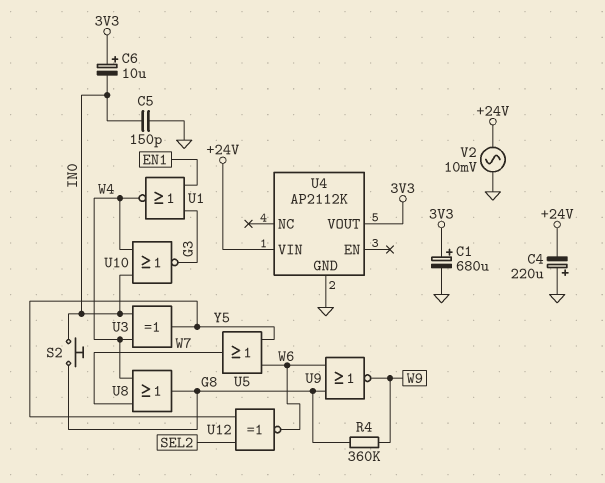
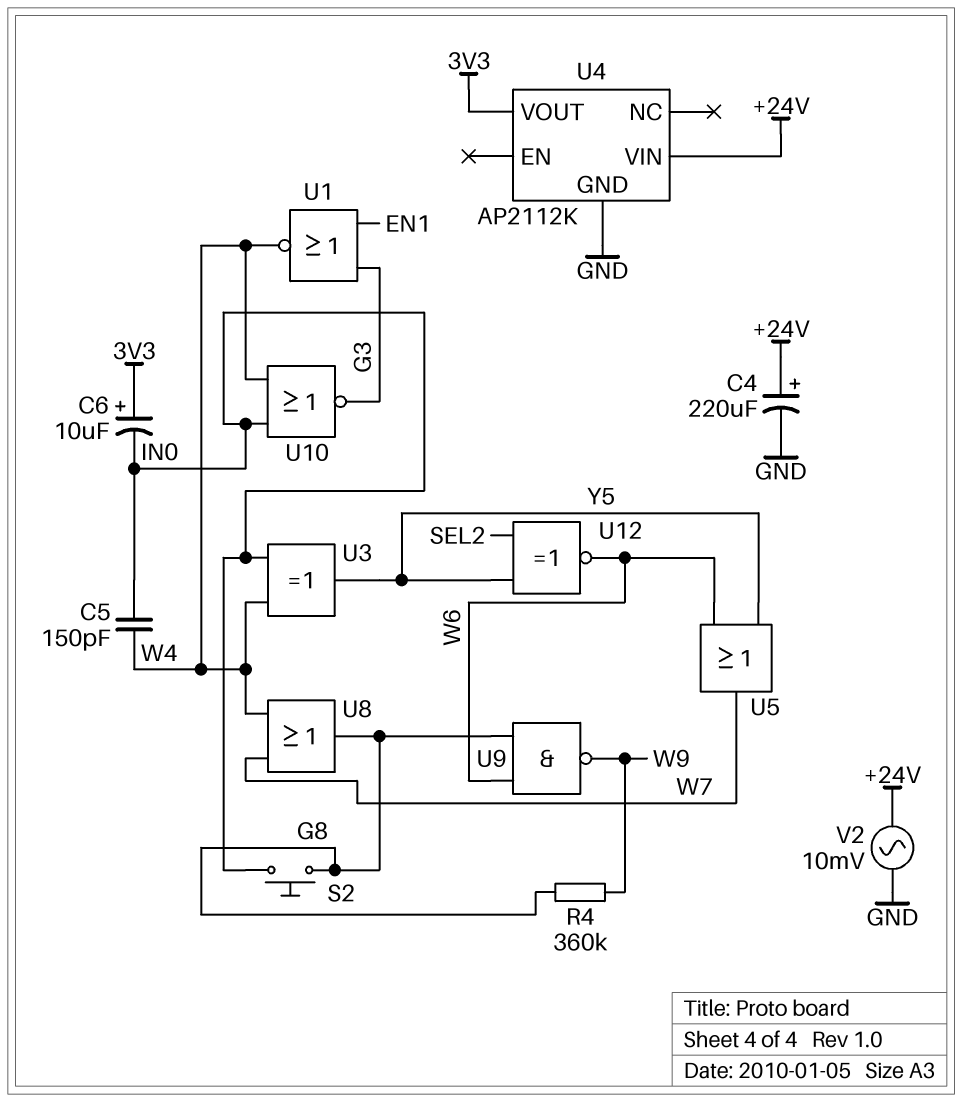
C1: 680uF (plus 3V3, minus GND) -> none
C4: 220uF (plus GND, minus +24V) -> 220uF (plus +24V, minus GND)
C5: 150pF (GND, IN0) -> 150pF (IN0, W4)
U9: NOR (in G8, in W6, out W9) -> NAND (in G8, in W6, out W9)

